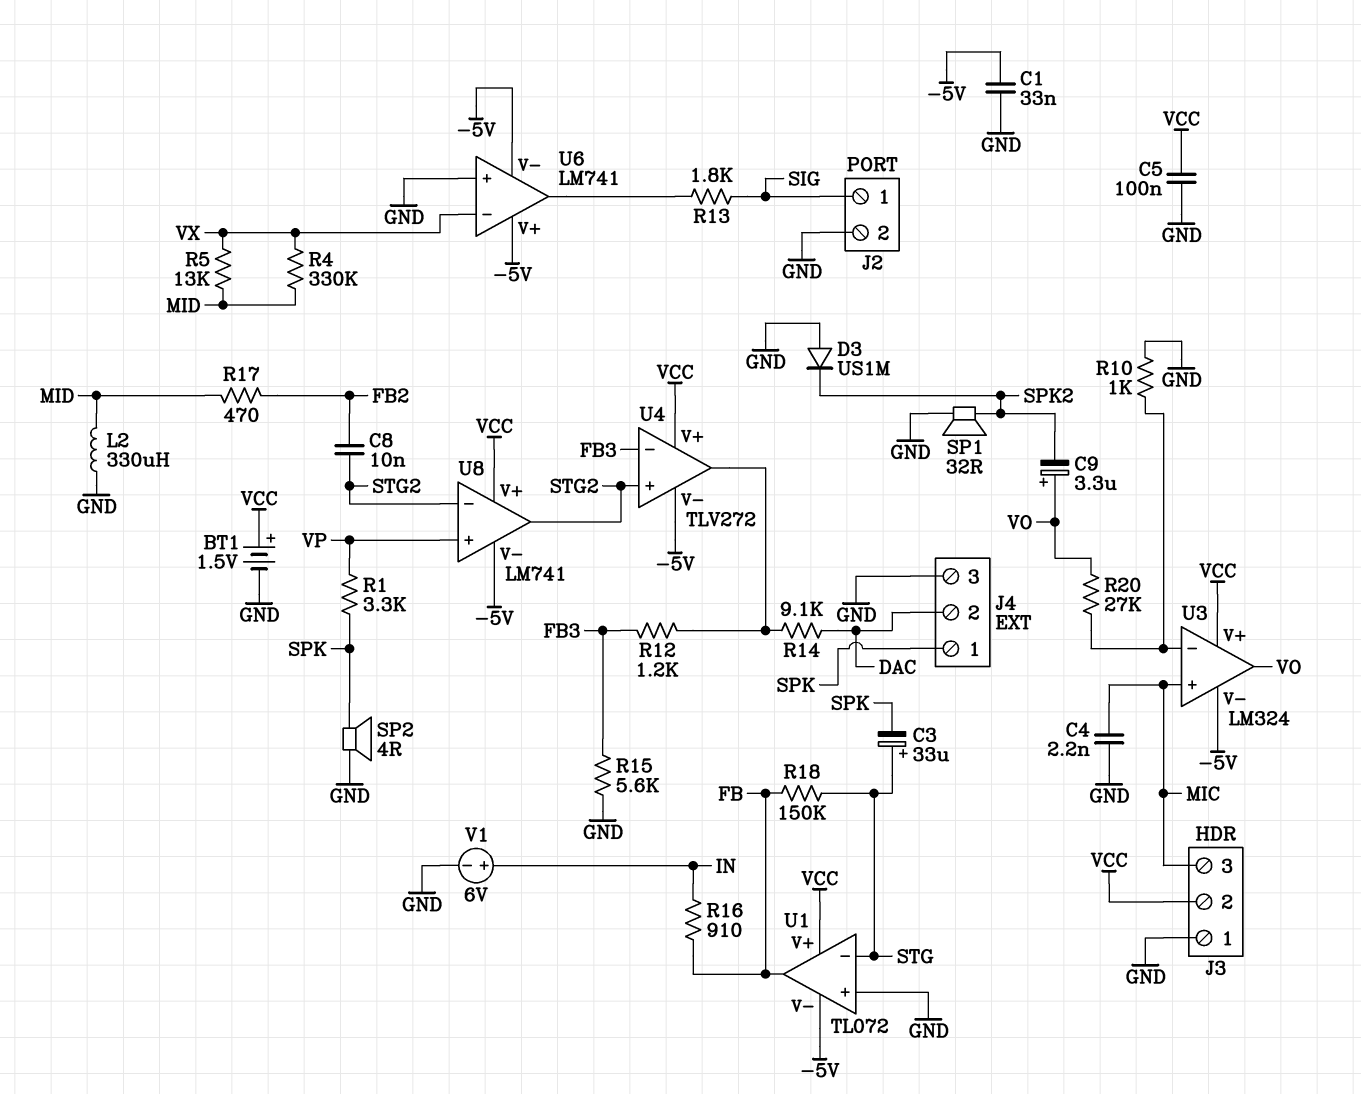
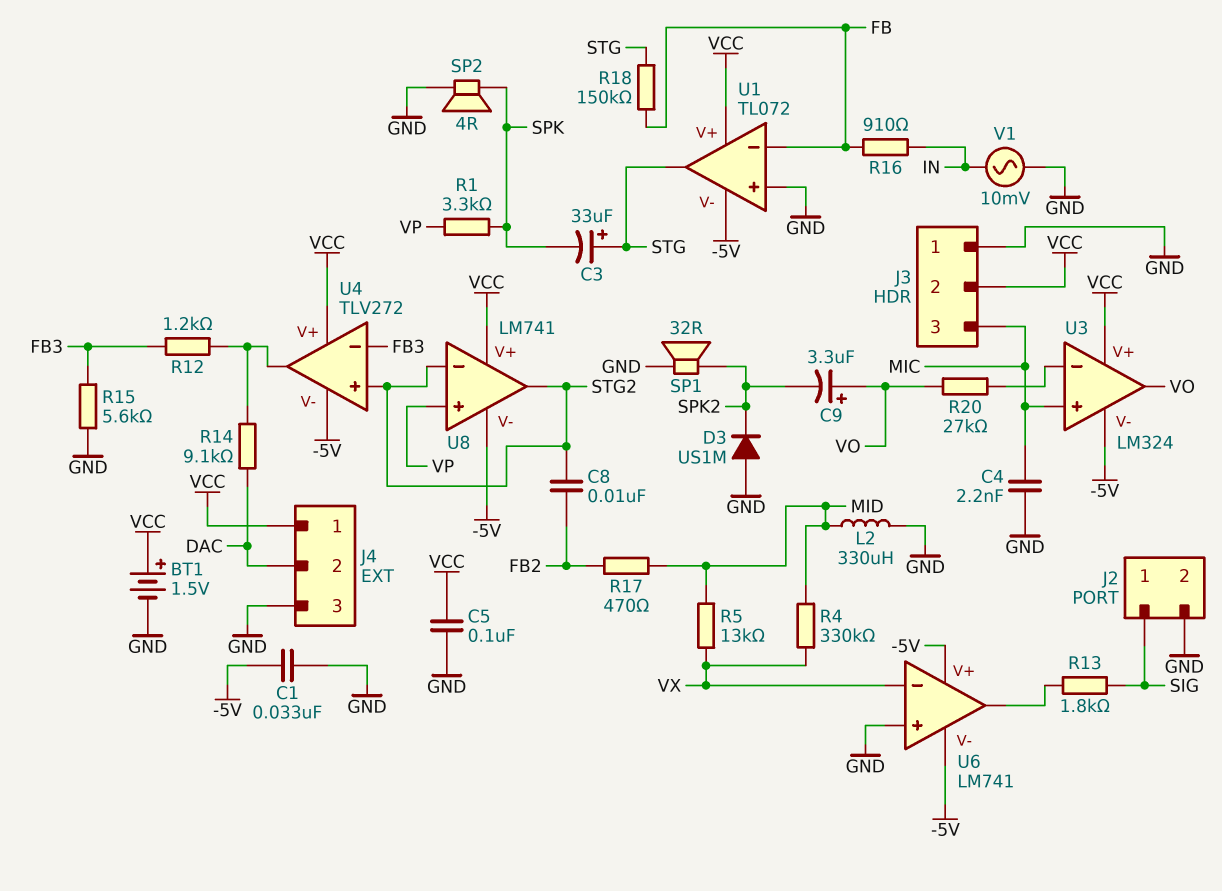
J4 pin 1: SPK -> VCC
R10: 1k (GND, U3/in-) -> none
U1 pin in-: STG -> FB
U1 pin out: FB -> STG
V1: 6V (plus IN, minus GND) -> AC 10mV (GND, IN)

